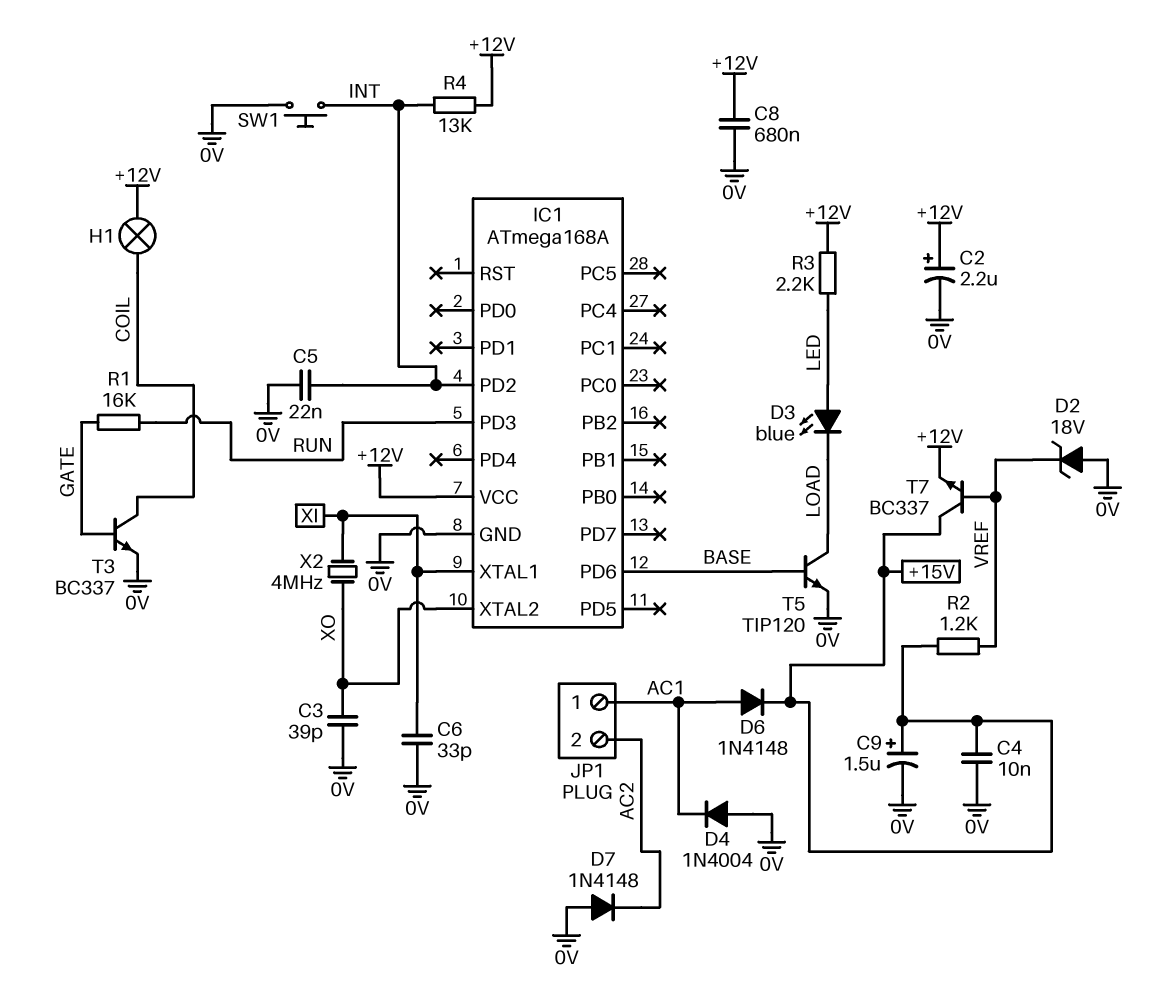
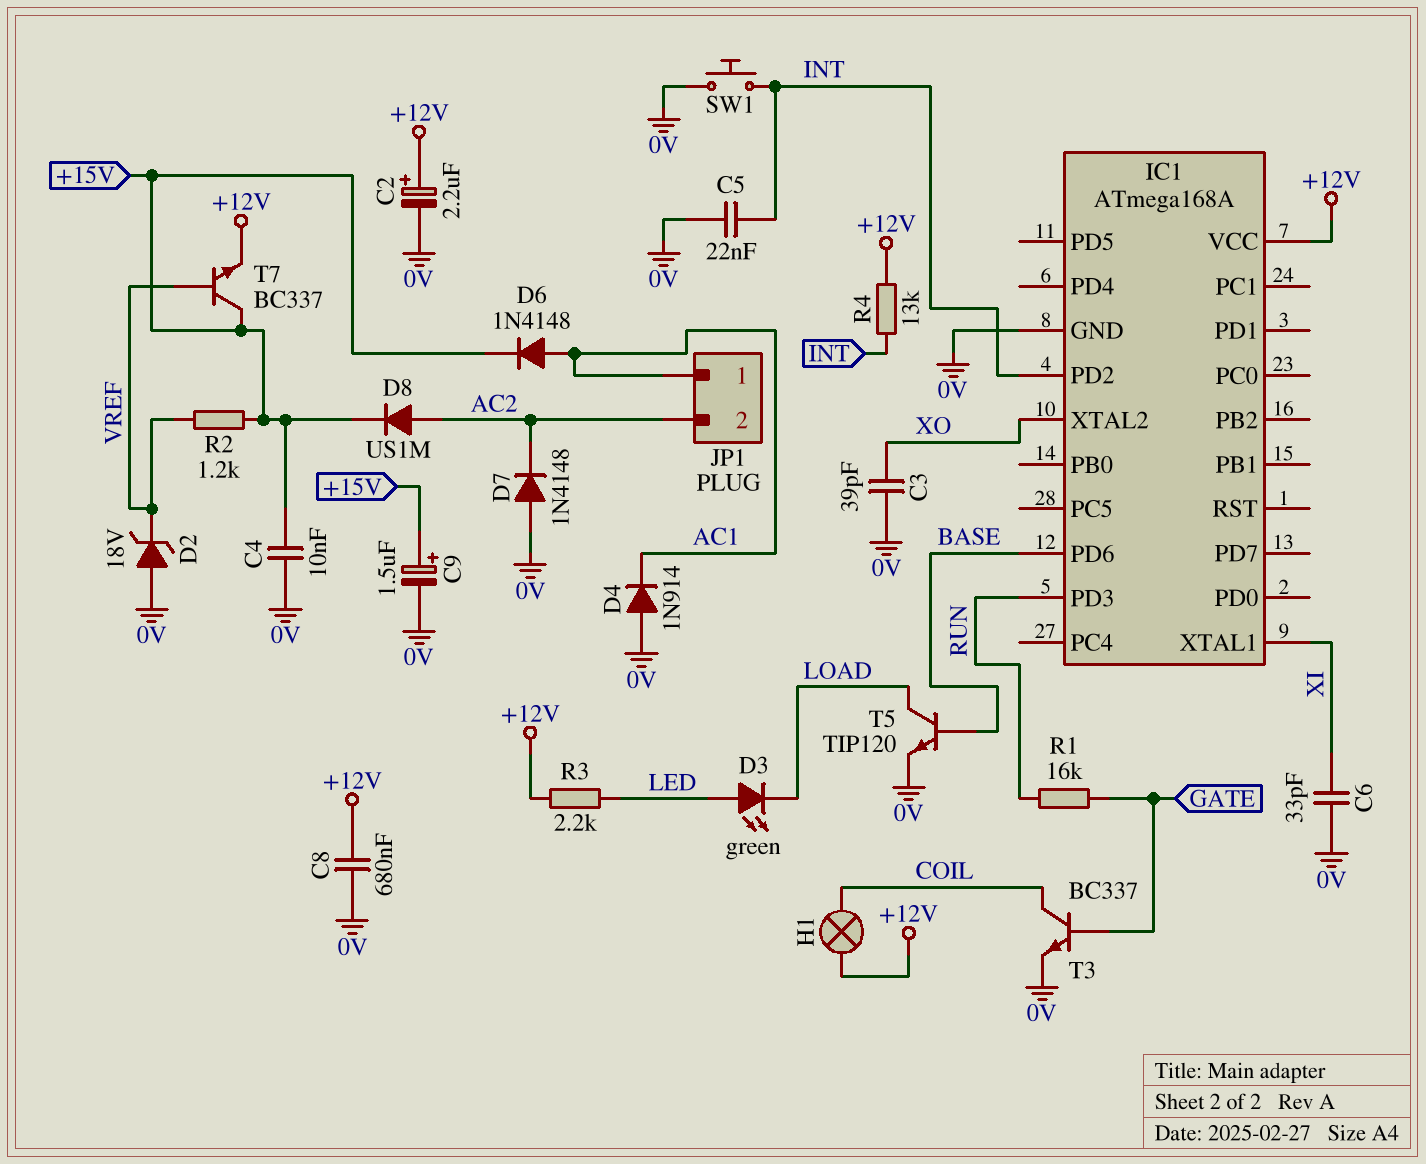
D3: LED blue (A LED, K LOAD) -> LED green (A LED, K LOAD)
D4: diode 1N4004 (A 0V, K AC1) -> diode 1N914 (A 0V, K AC1)
D8: none -> diode US1M (A AC2, K +15V)
X2: 4MHz (XI, XO) -> none

